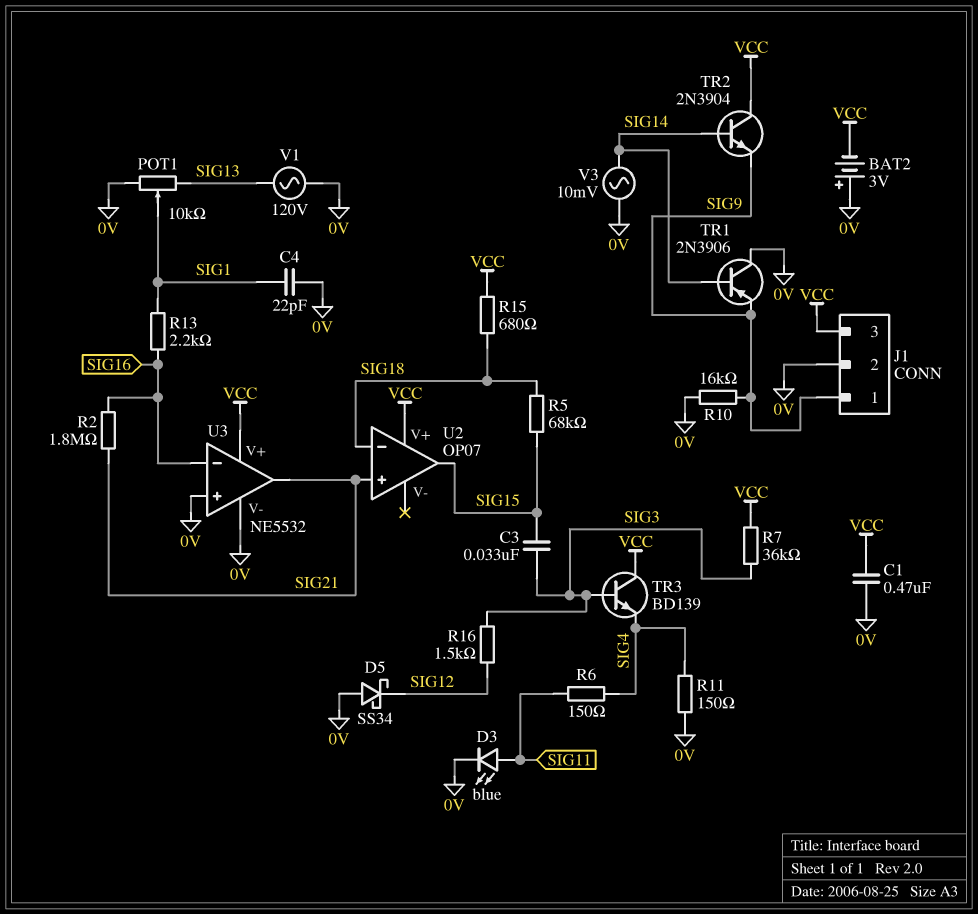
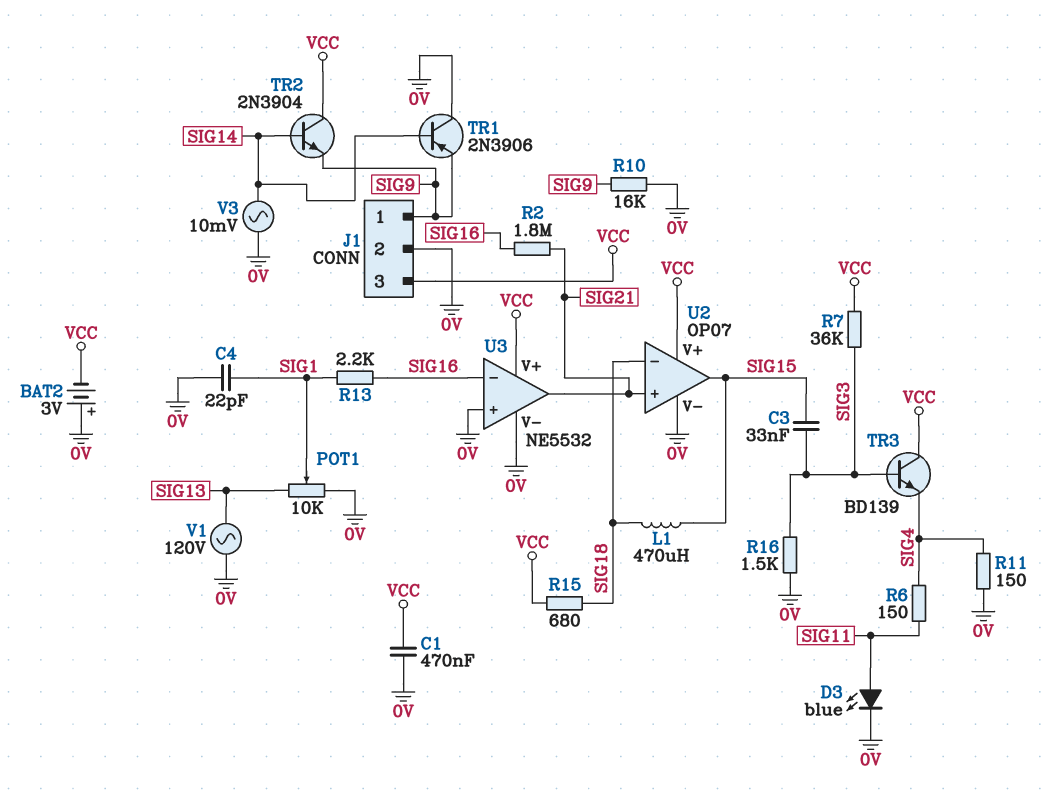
D5: schottky SS34 (A 0V, K SIG12) -> none
L1: none -> 470uH (SIG15, SIG18)
R5: 68k (SIG15, SIG18) -> none
R16: 1.5k (SIG3, SIG12) -> 1.5k (0V, SIG3)
U2 pin V-: none -> 0V

